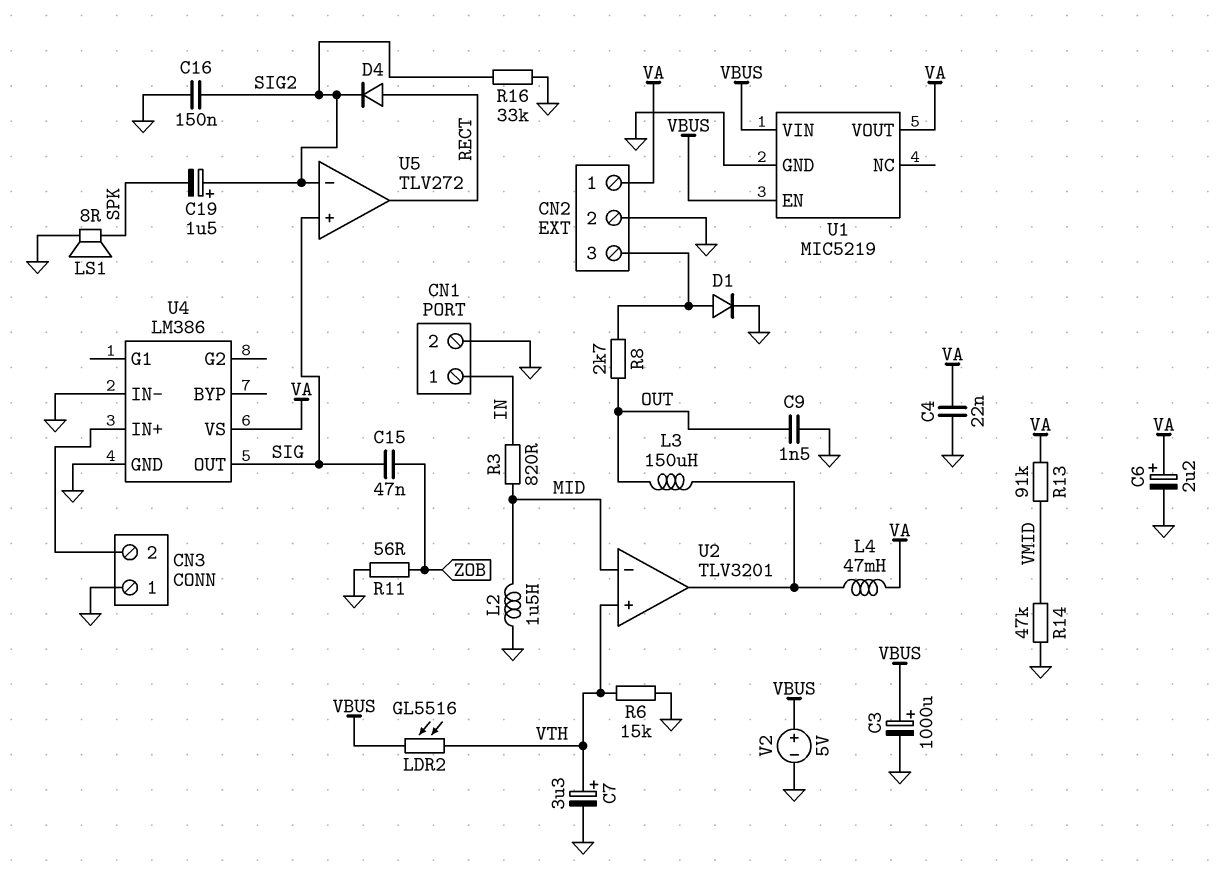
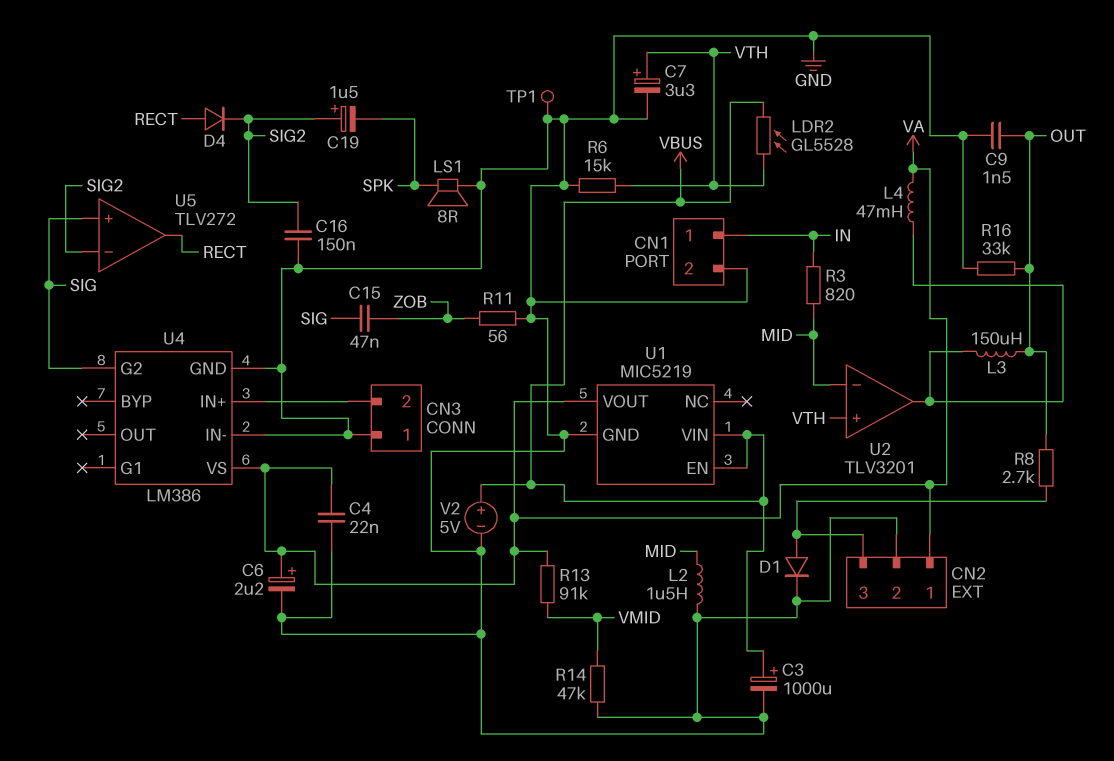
LDR2: GL5516 (VBUS, VTH) -> GL5528 (VBUS, VTH)
R16: 33k (GND, SIG2) -> 33k (GND, OUT)
TP1: none -> test point (GND)
U4 pin G2: none -> SIG
U4 pin OUT: SIG -> none

